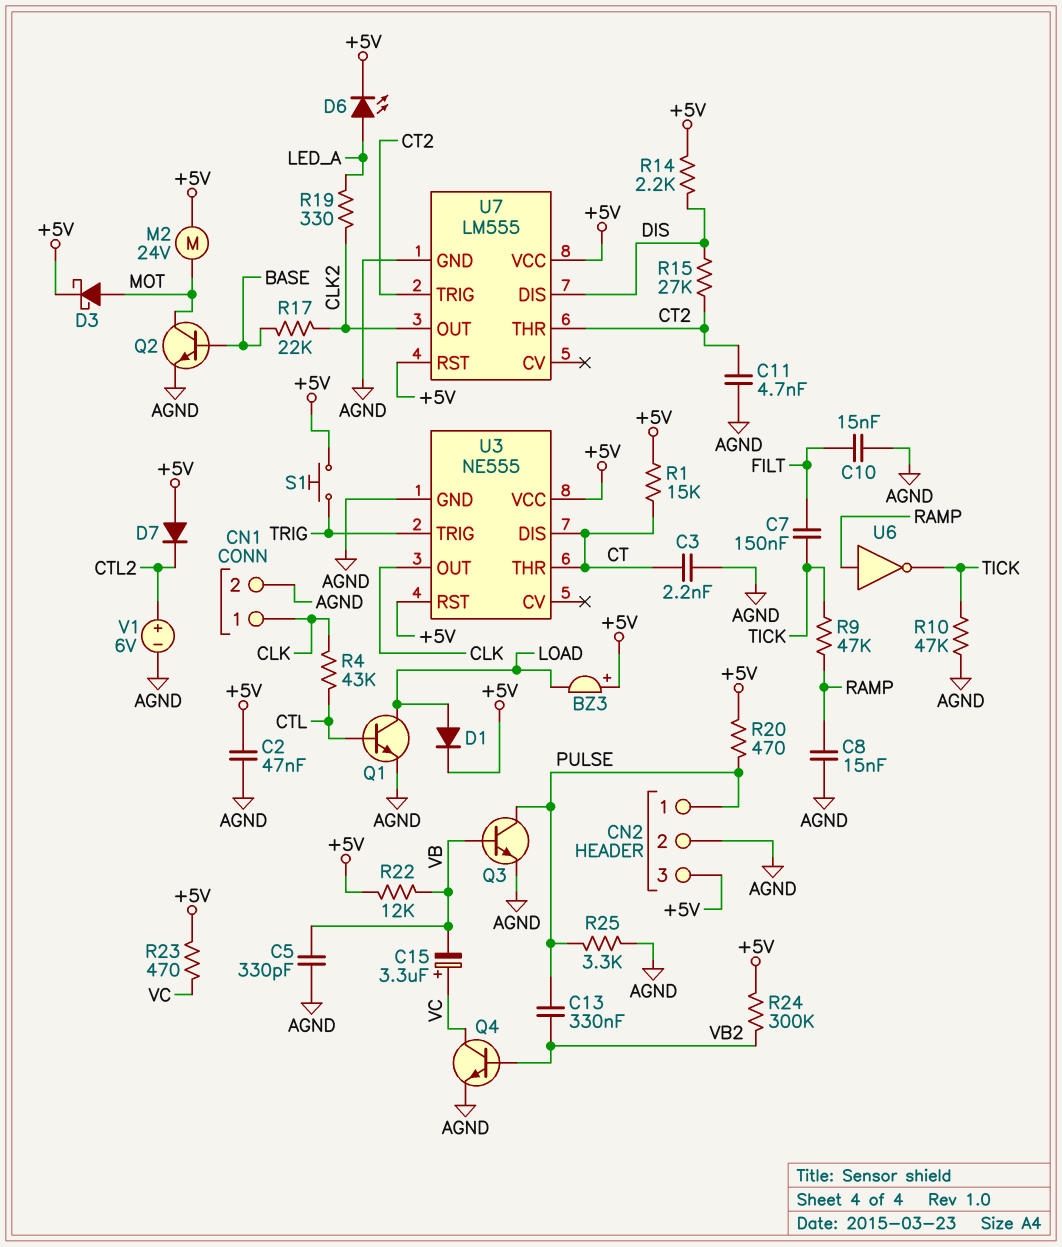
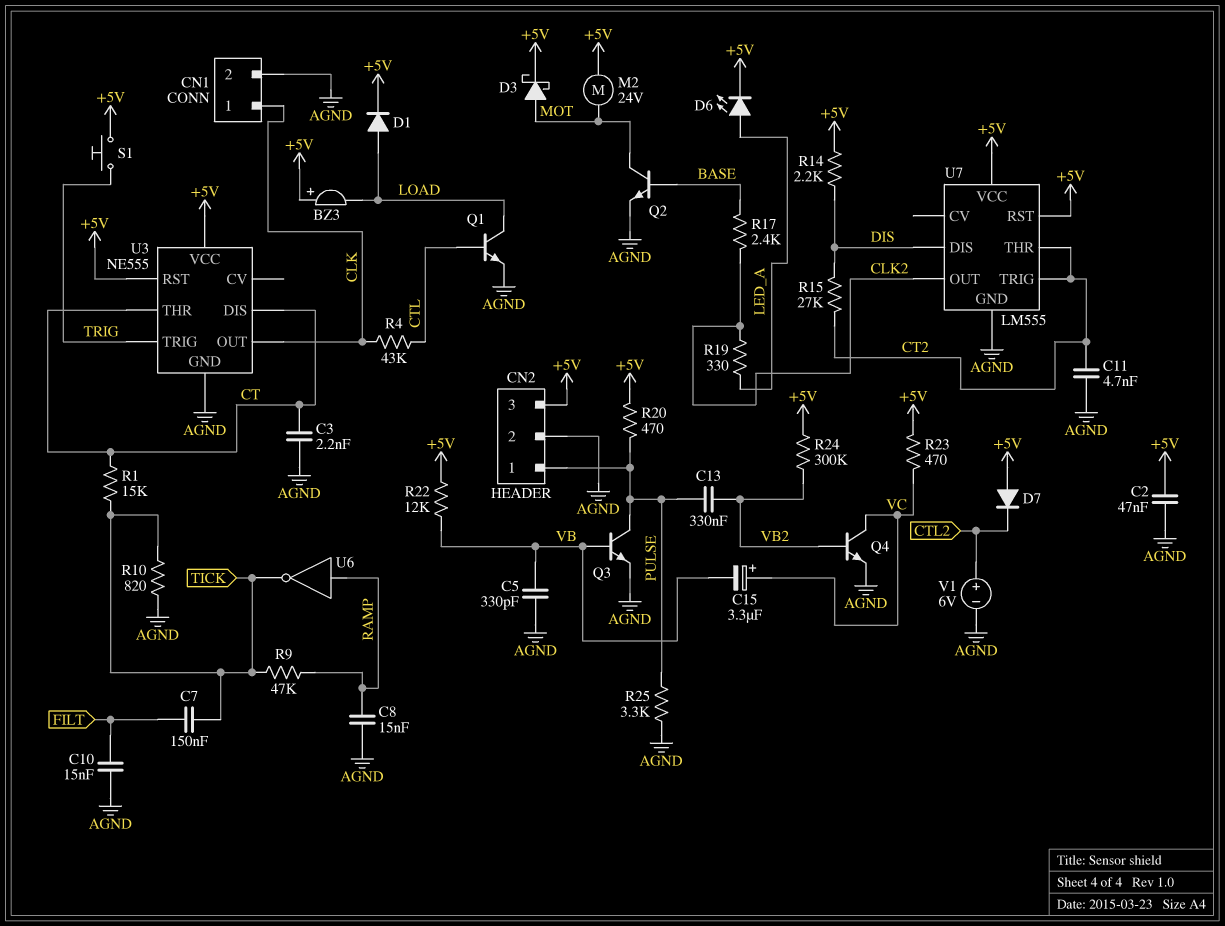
R1: 15k (+5V, CT) -> 15k (CT, TICK)
R10: 47k (AGND, TICK) -> 820 (AGND, TICK)
R17: 22k (BASE, CLK2) -> 2.4k (BASE, CLK2)

